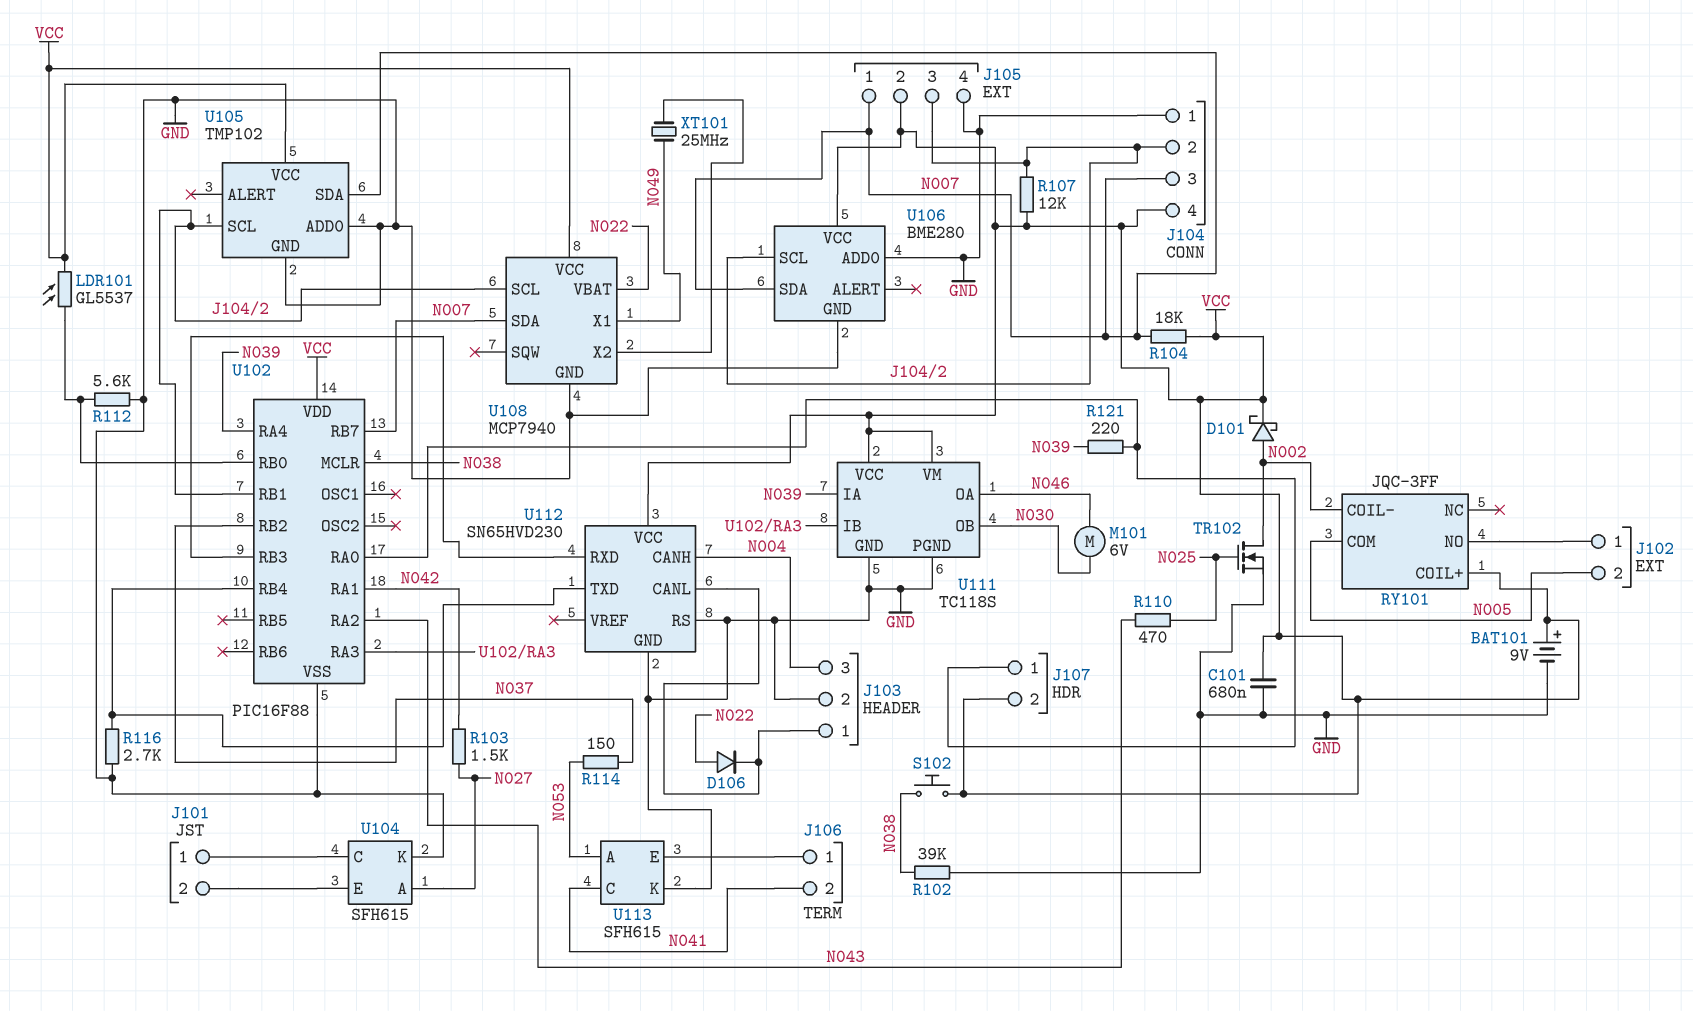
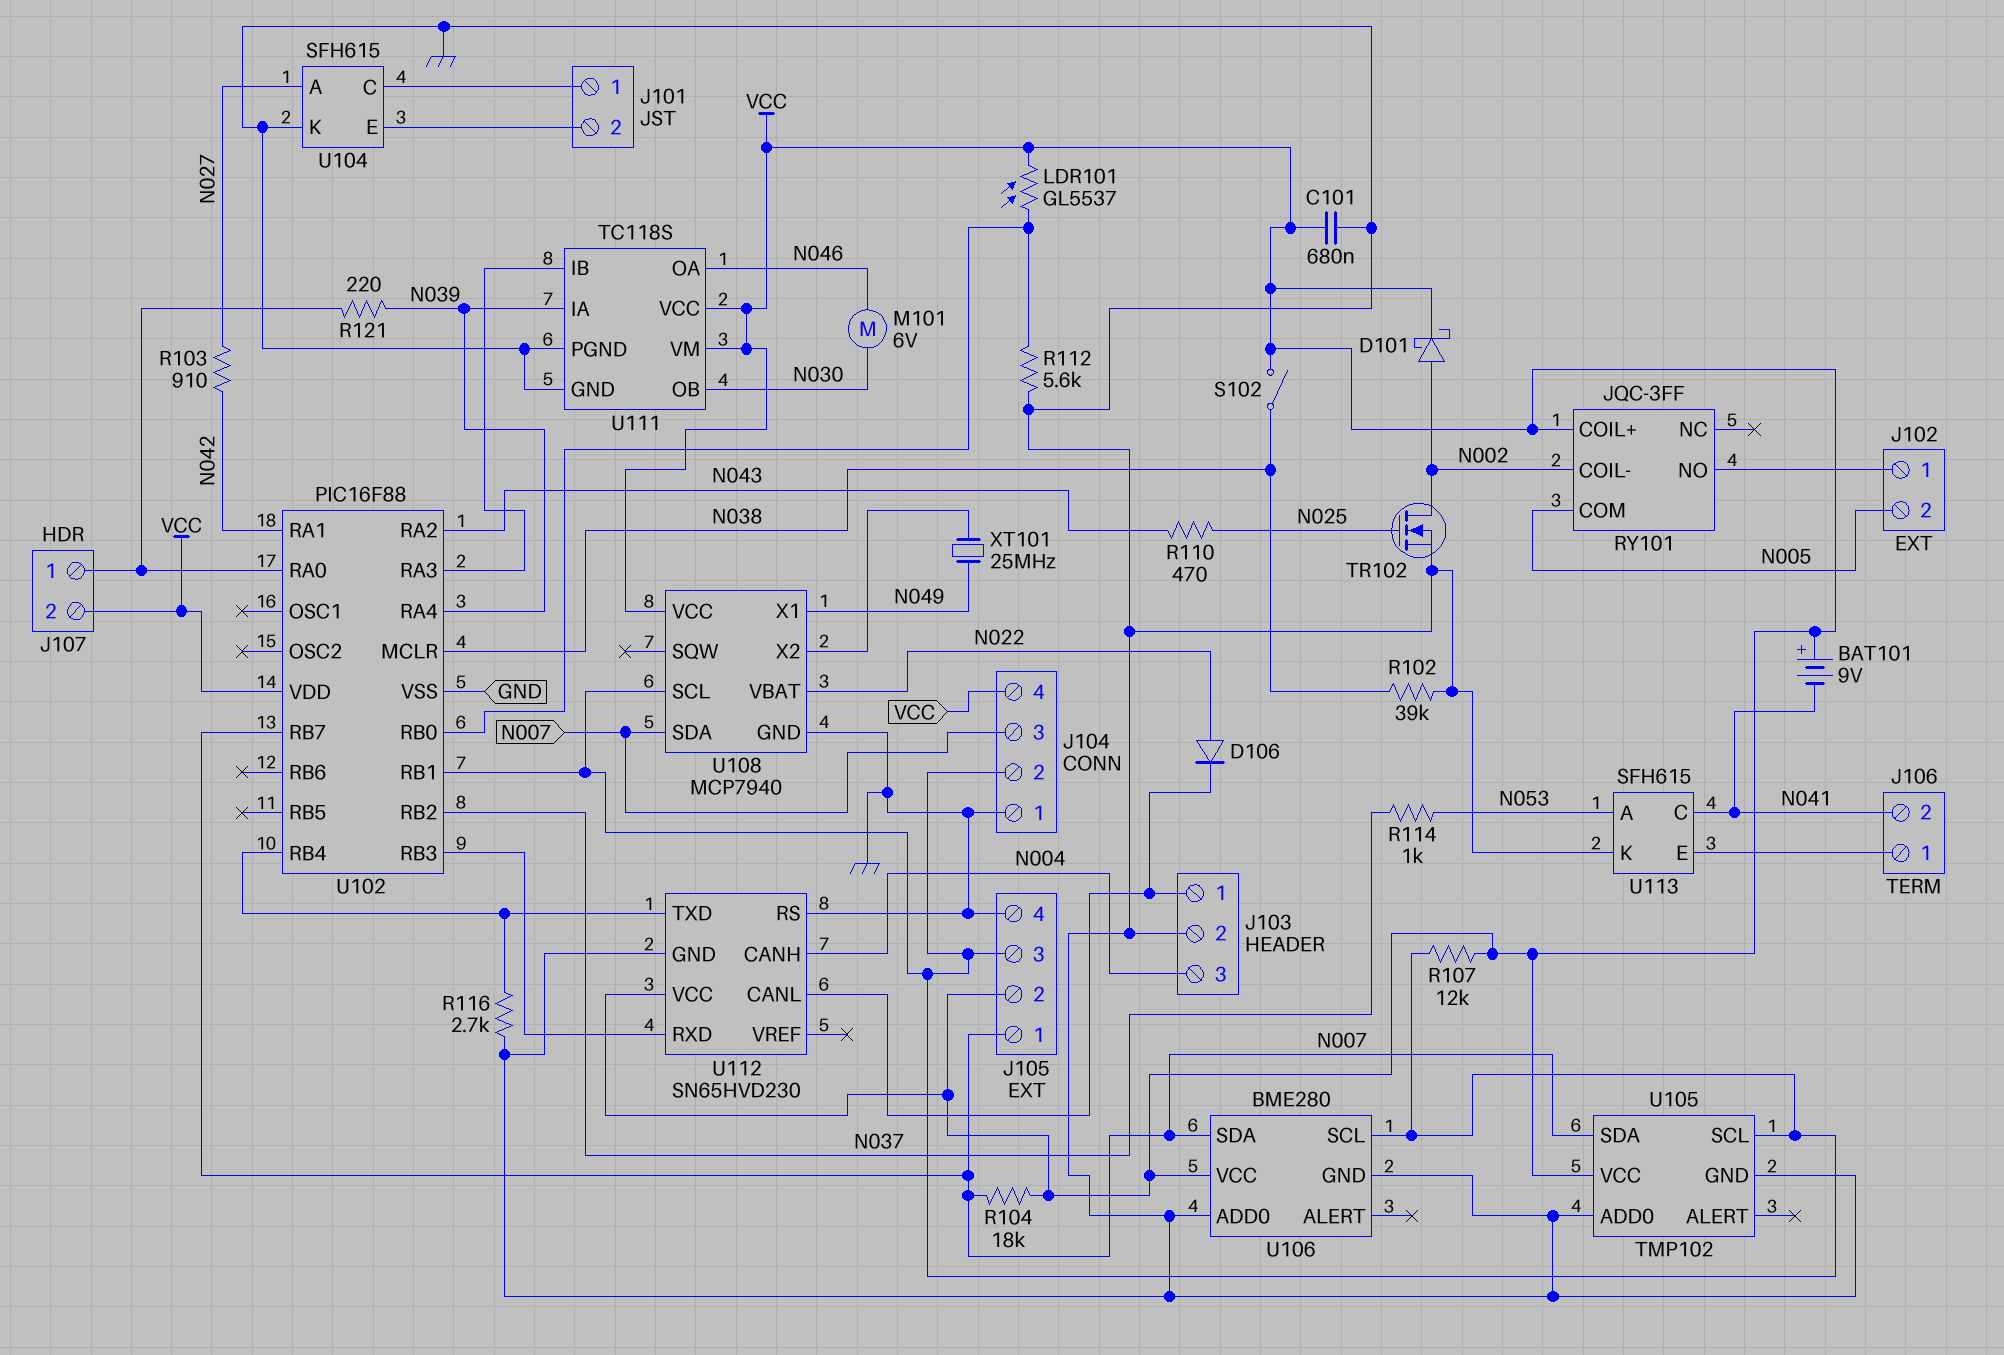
BAT101: 9V (plus VCC, minus GND) -> 9V (plus VCC, minus N041)
R103: 1.5k (N027, N042) -> 910 (N027, N042)
R114: 150 (N037, N053) -> 1k (N037, N053)
S102: button (N038, VCC) -> switch (N038, VCC)

